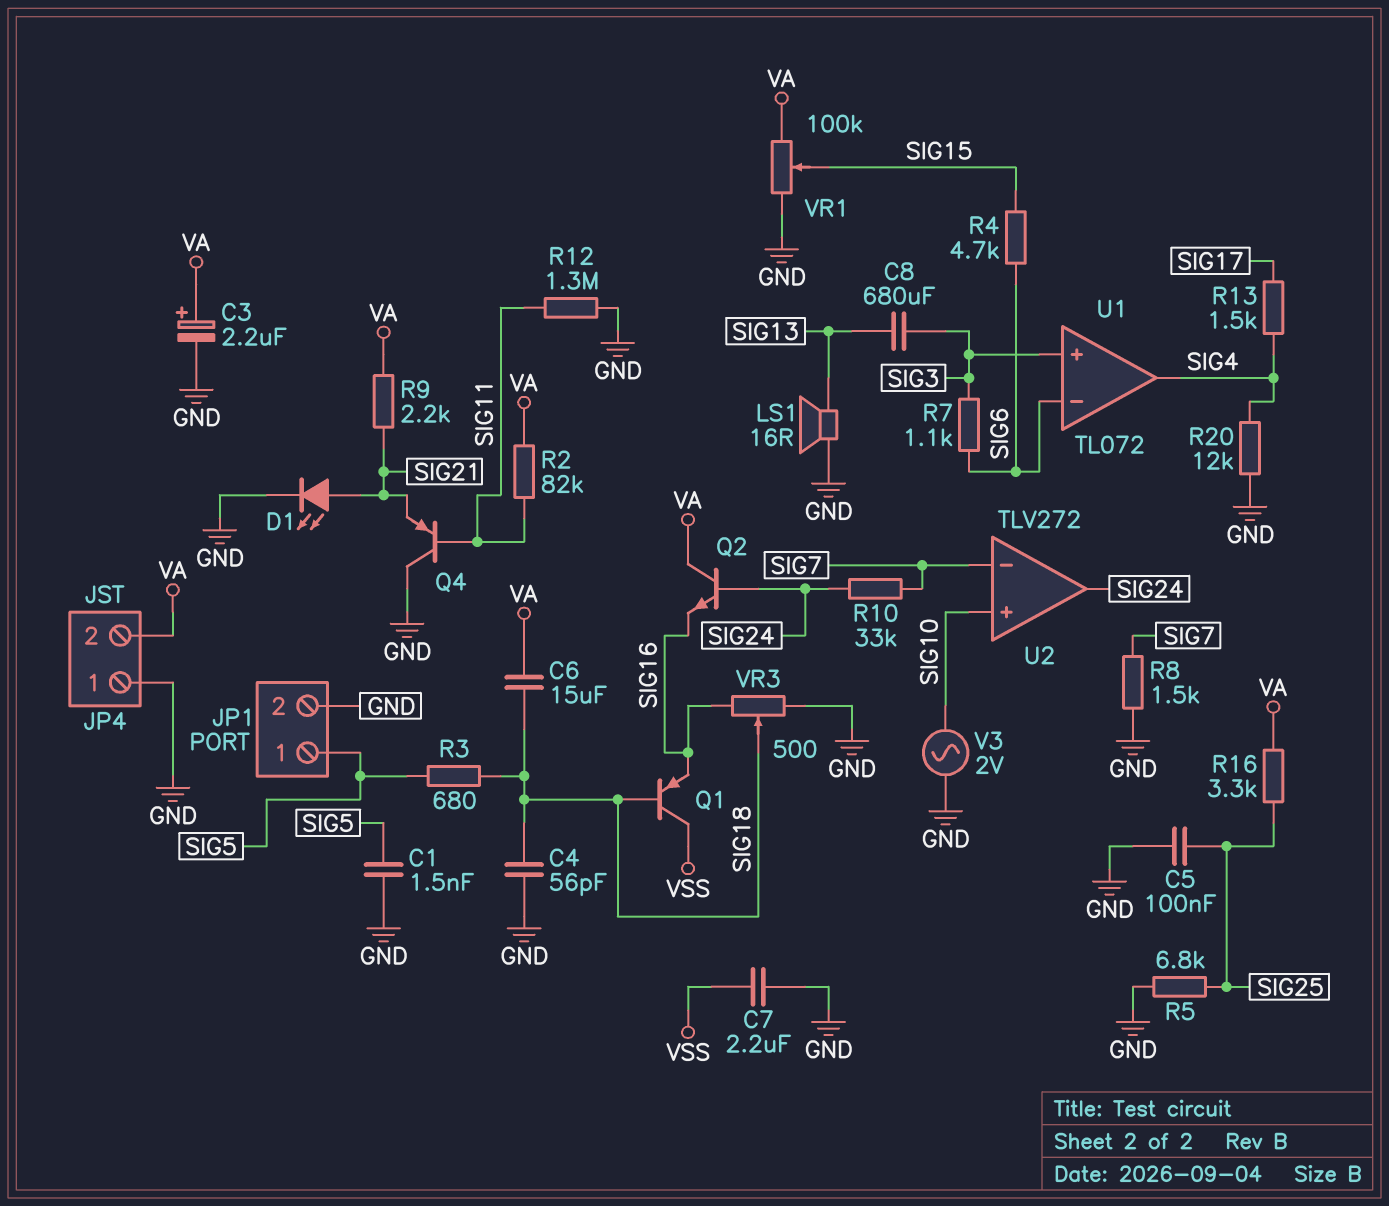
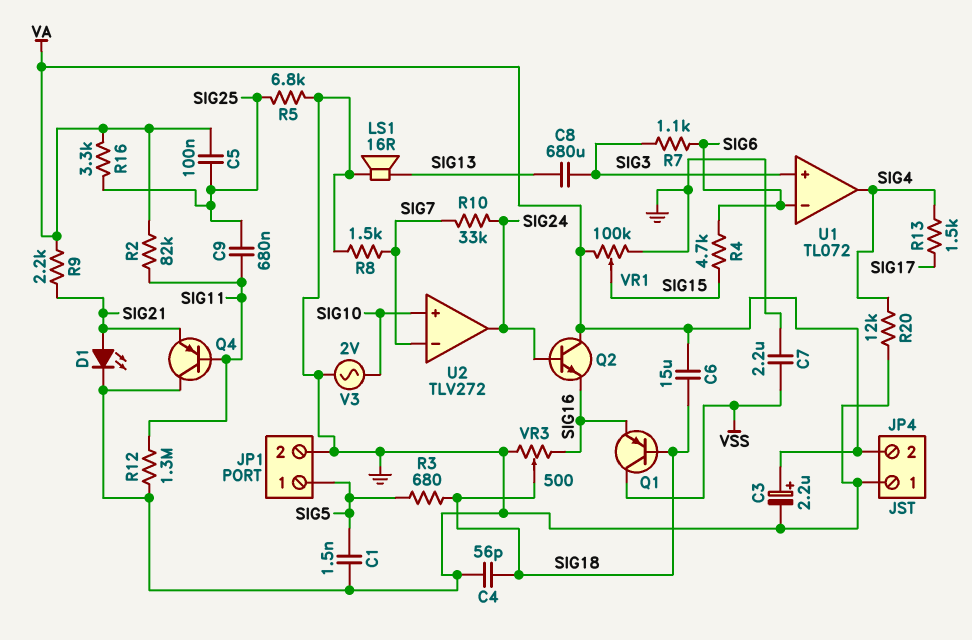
C5: 100nF (GND, SIG25) -> 100nF (SIG25, VA)
C9: none -> 680nF (SIG11, SIG25)

